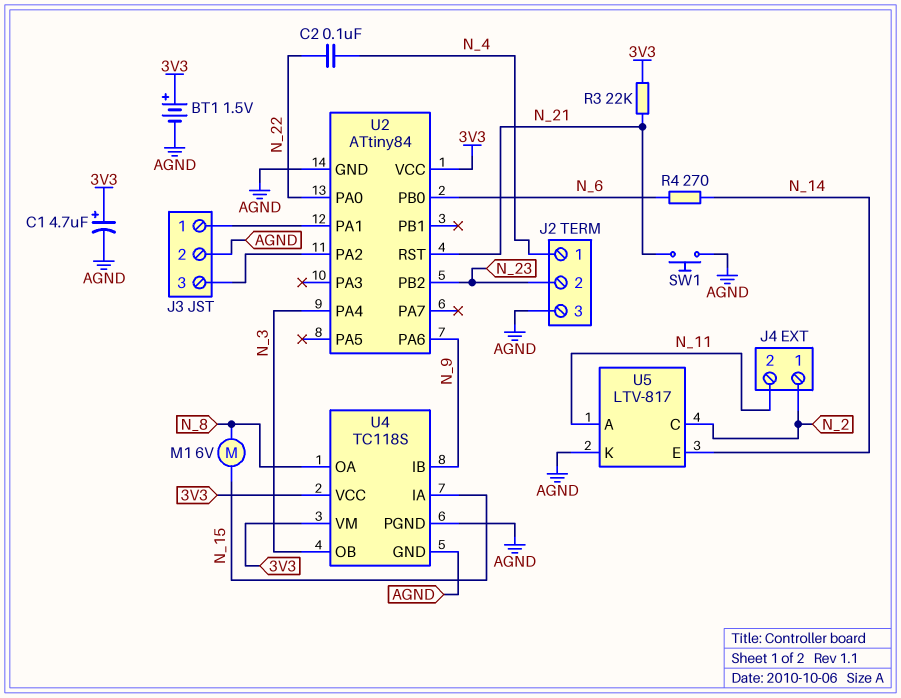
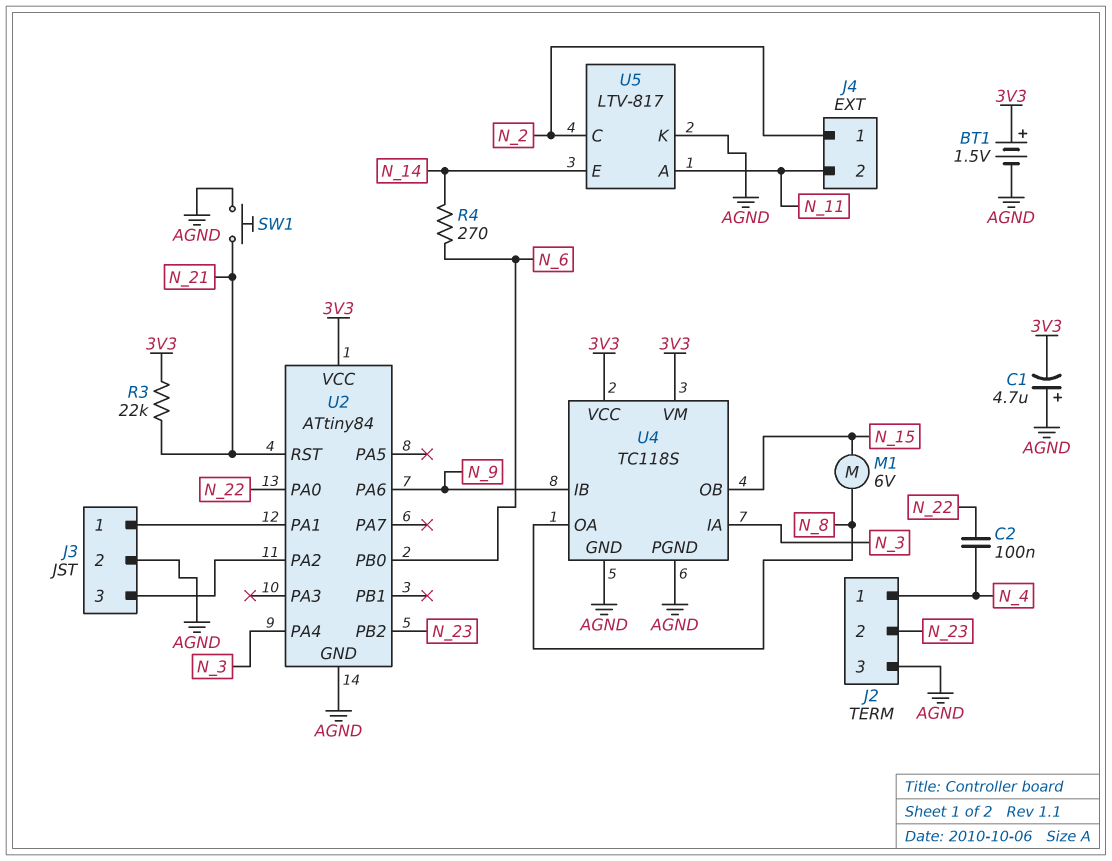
C1: 4.7uF (plus 3V3, minus AGND) -> 4.7uF (plus AGND, minus 3V3)
U4 pin IA: N_15 -> N_3
U4 pin OB: N_3 -> N_15

